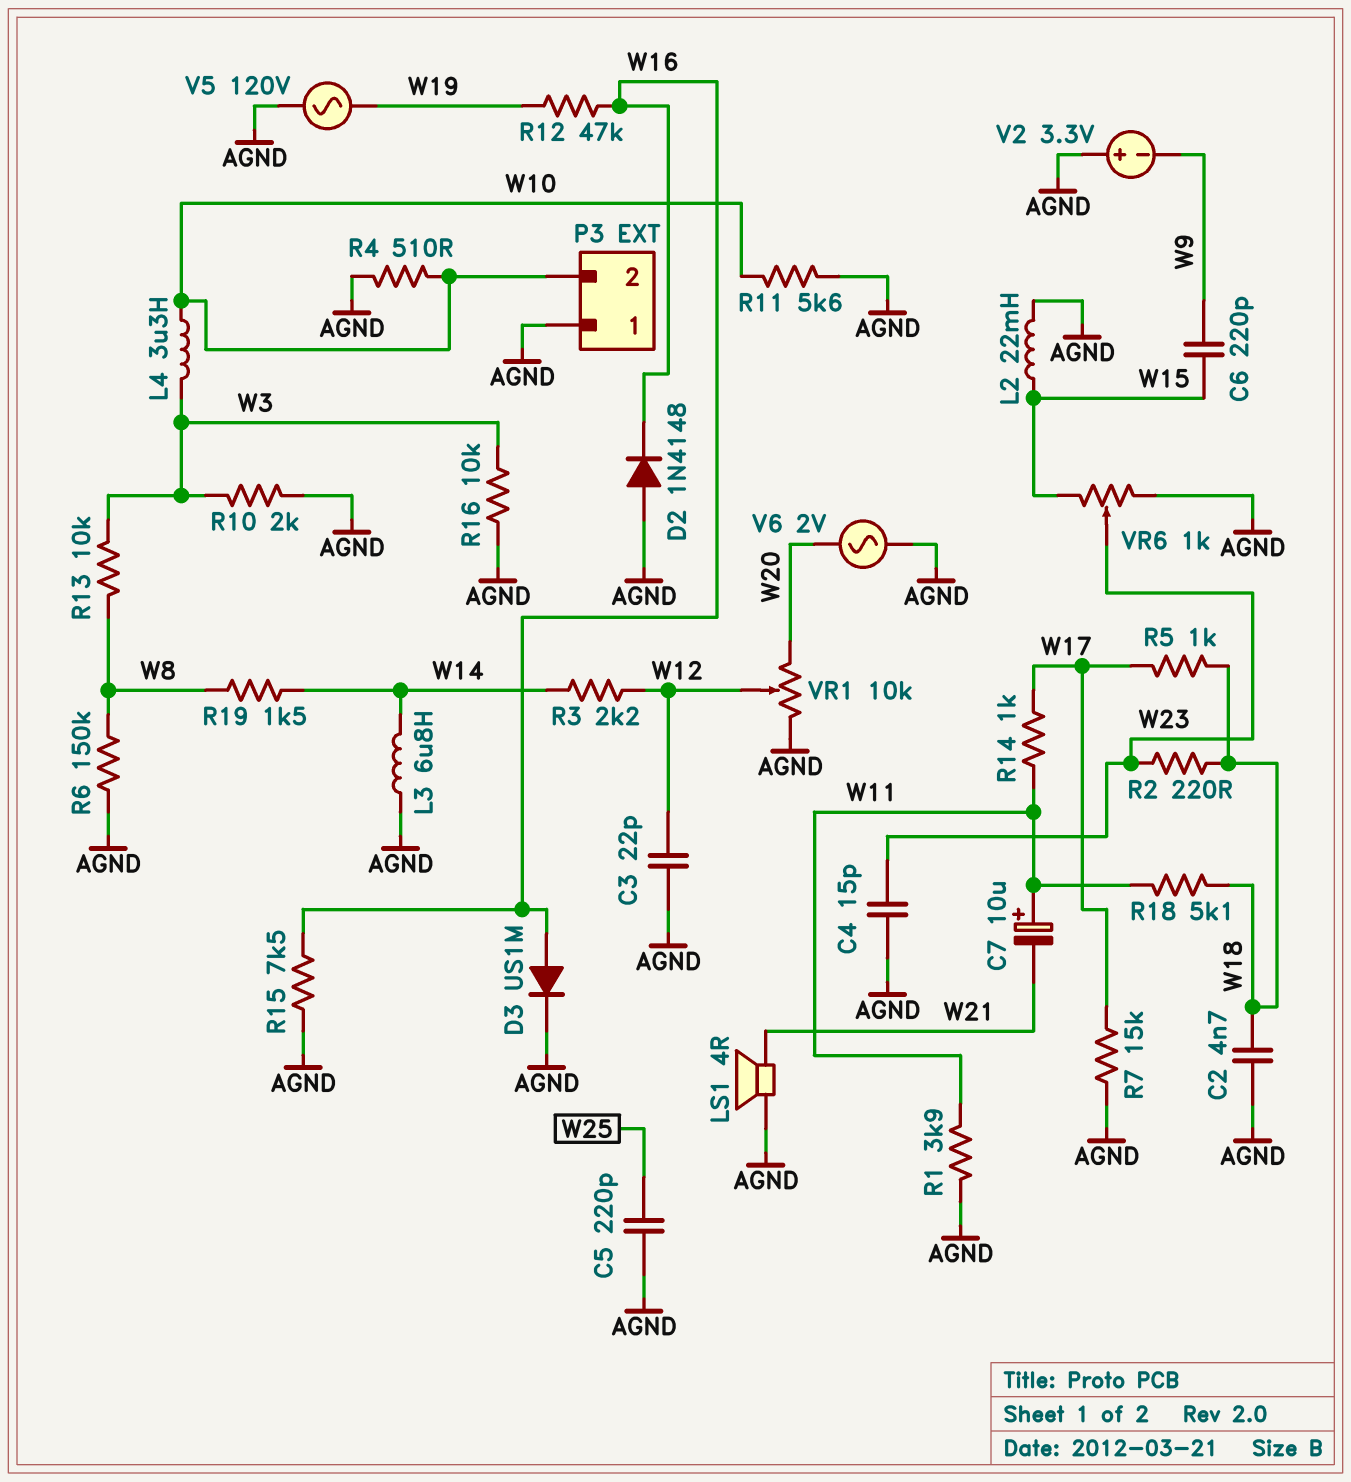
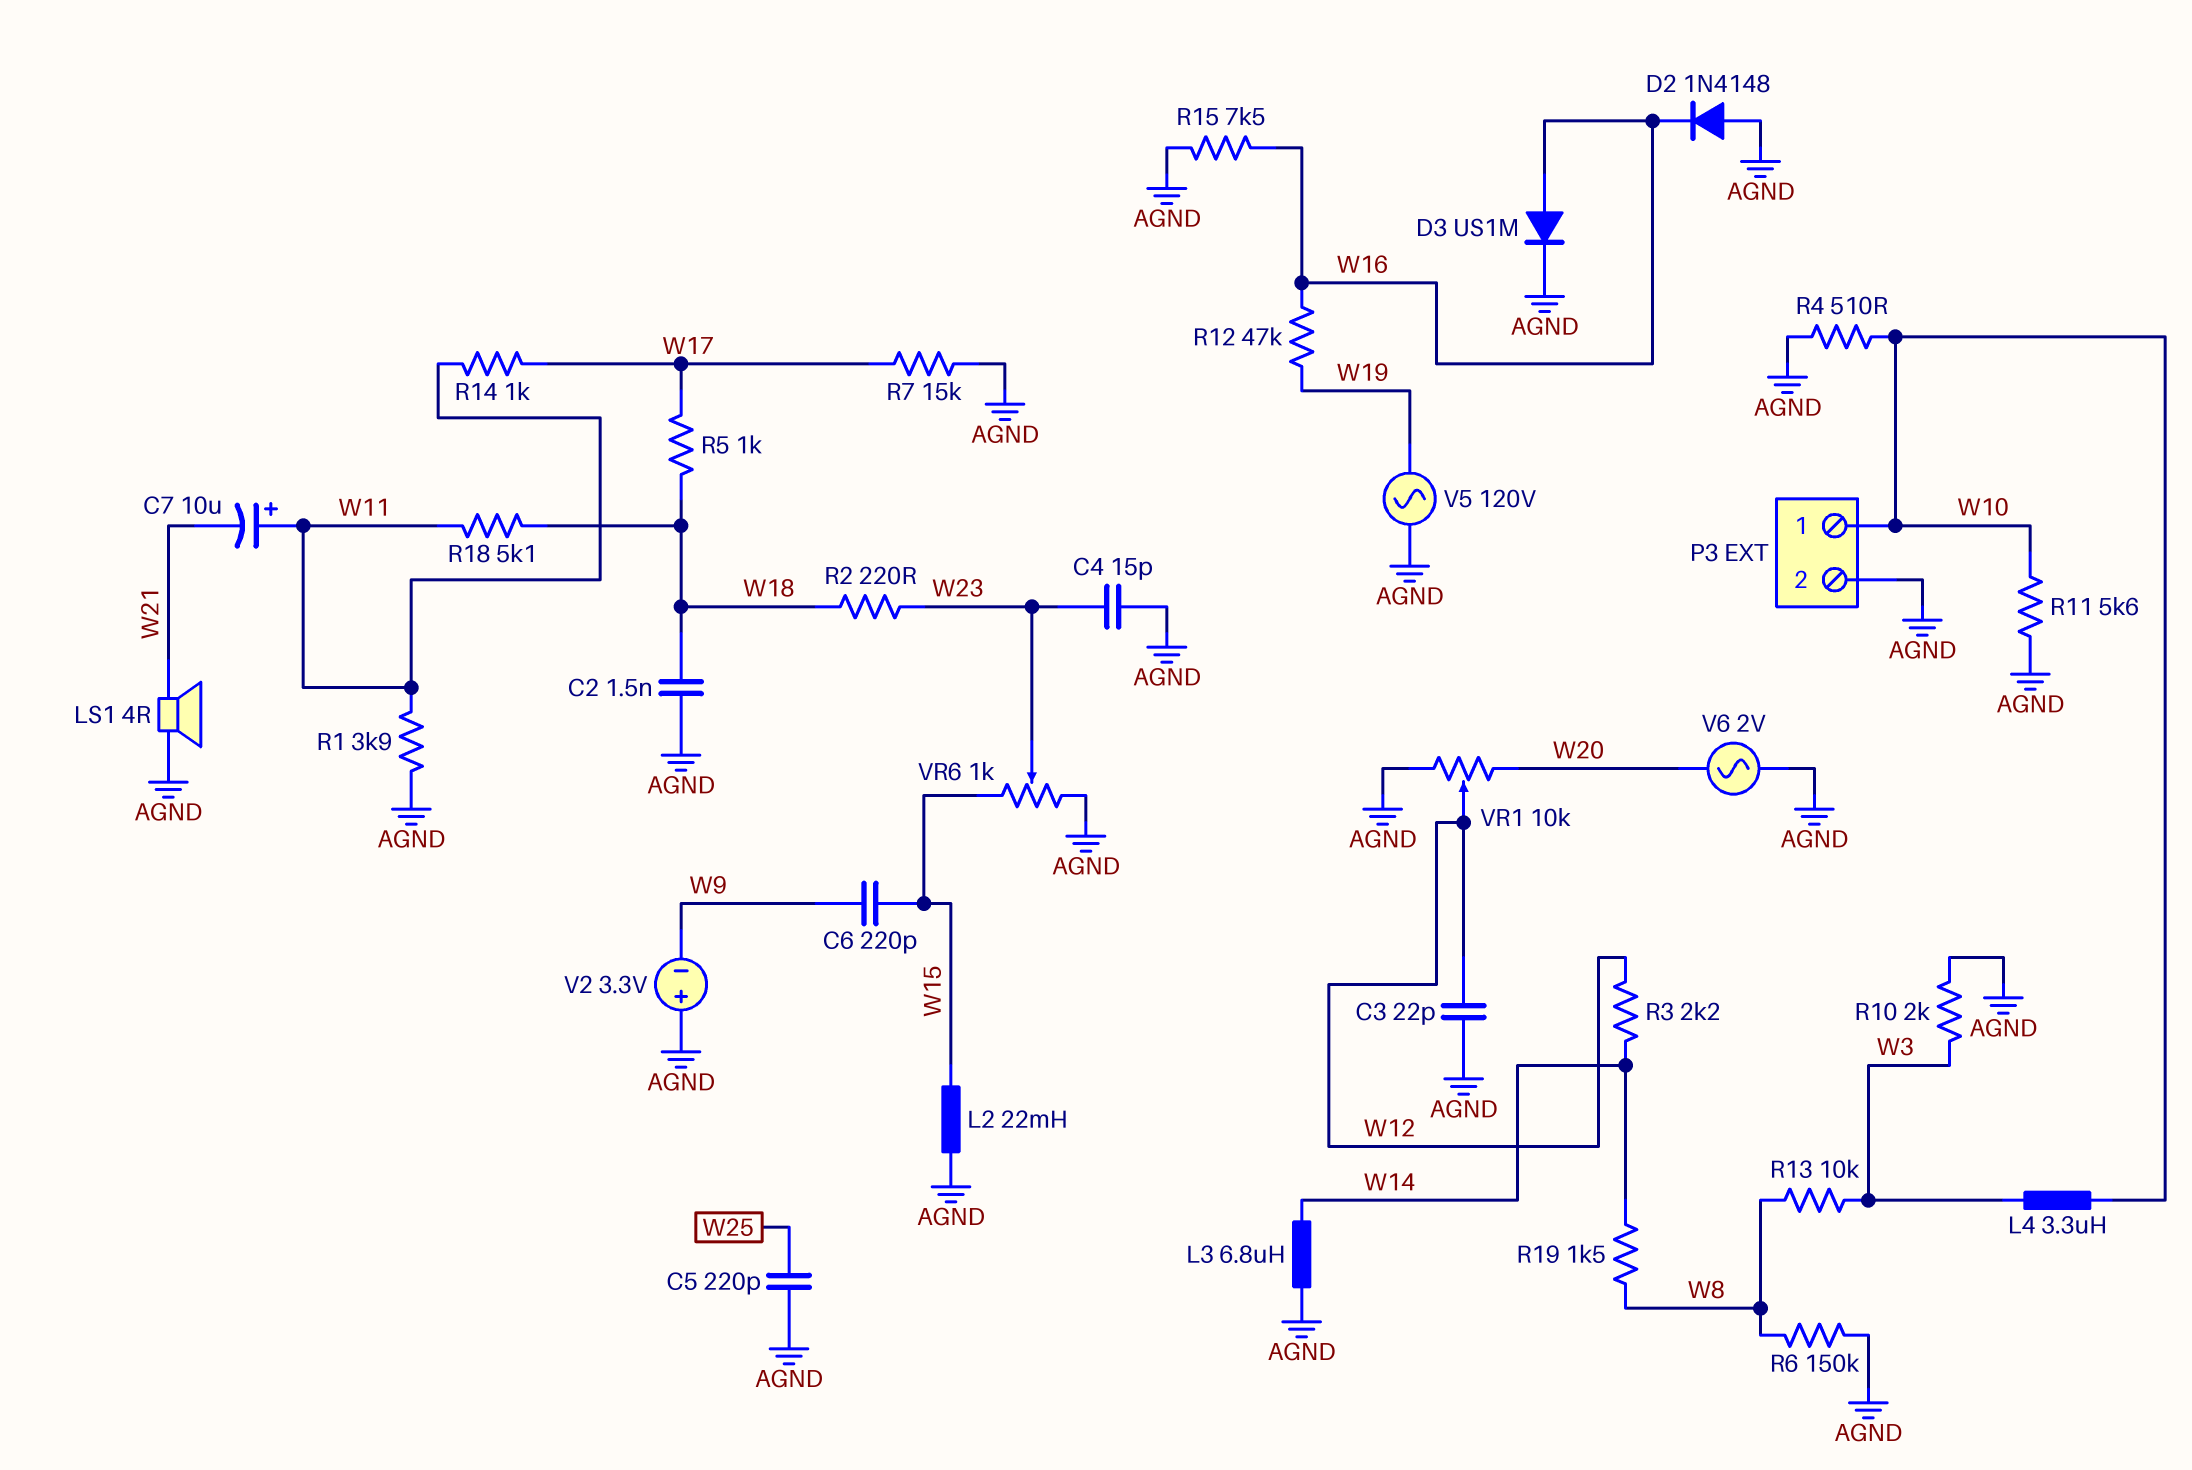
C2: 4.7nF (AGND, W18) -> 1.5nF (AGND, W18)
P3 pin 1: AGND -> W10
P3 pin 2: W10 -> AGND
R16: 10k (AGND, W3) -> none

